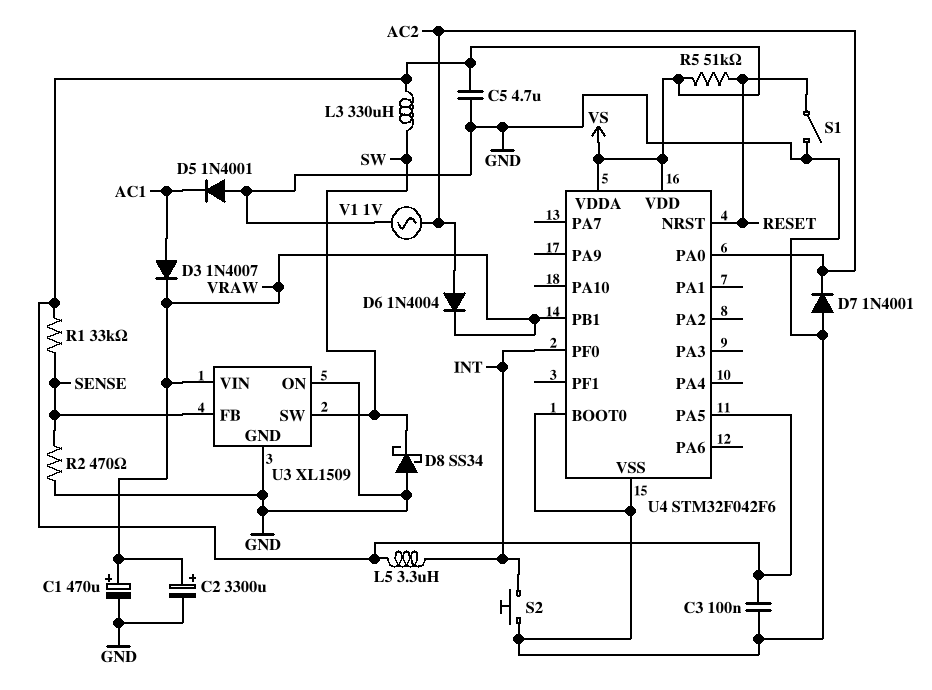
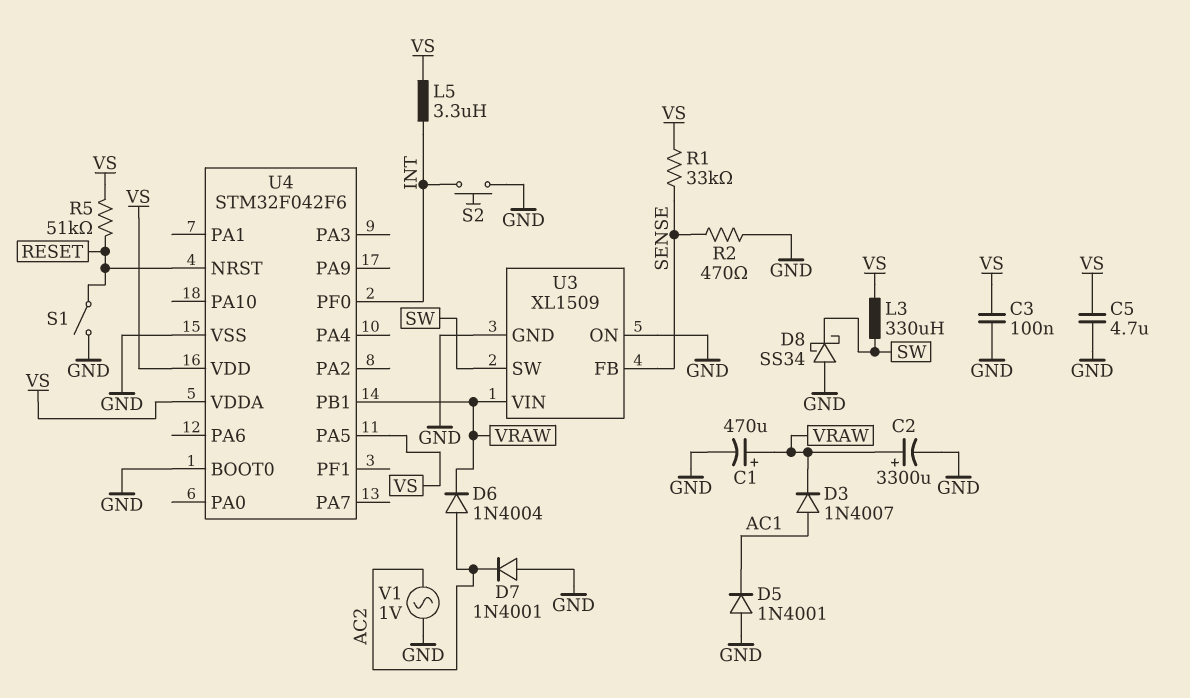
U4 pin PA0: AC2 -> none

